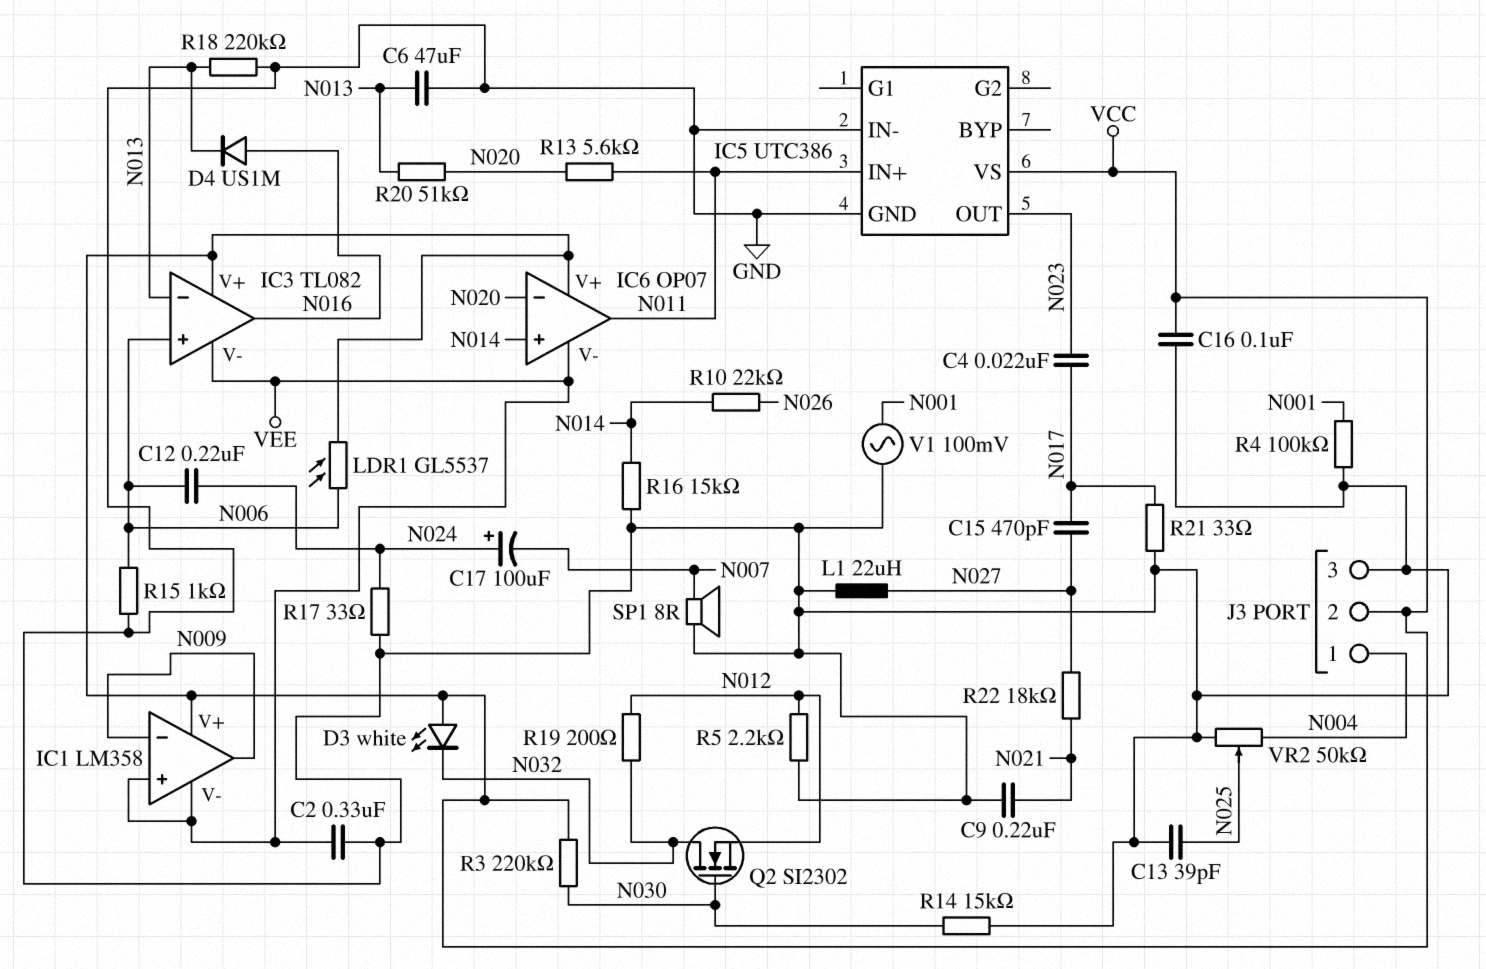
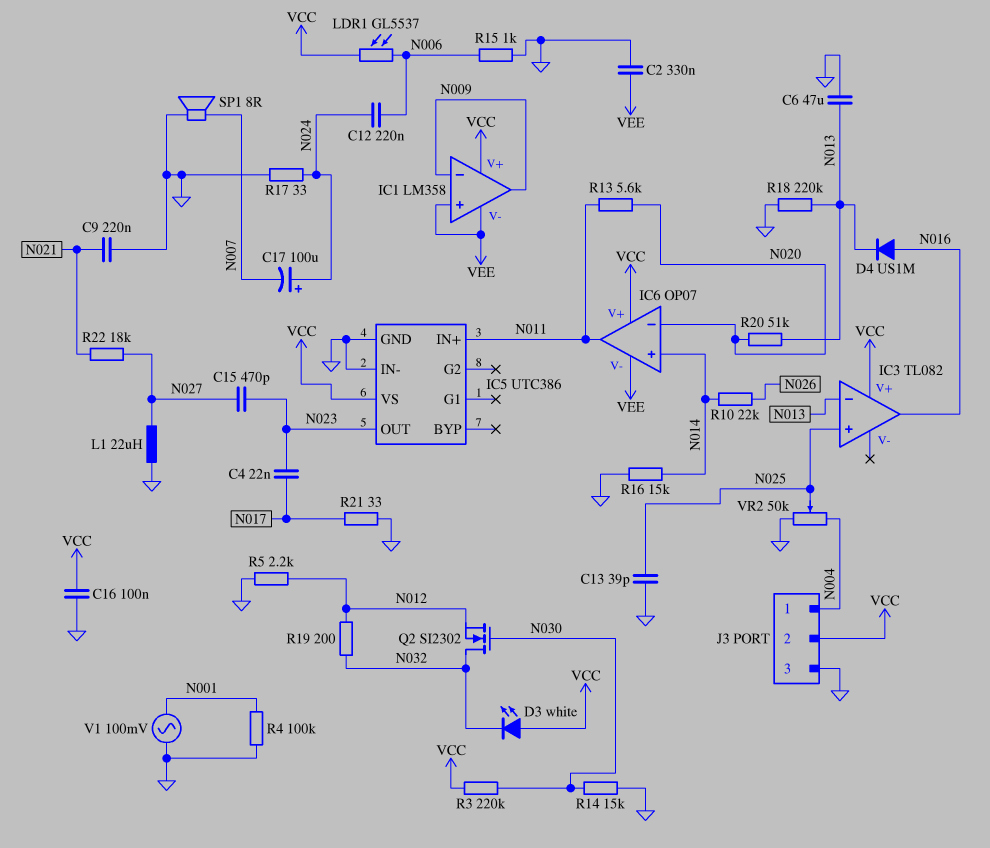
C15: 470pF (N017, N027) -> 470pF (N023, N027)
IC3 pin V-: VEE -> none
IC3 pin in+: N006 -> N025

